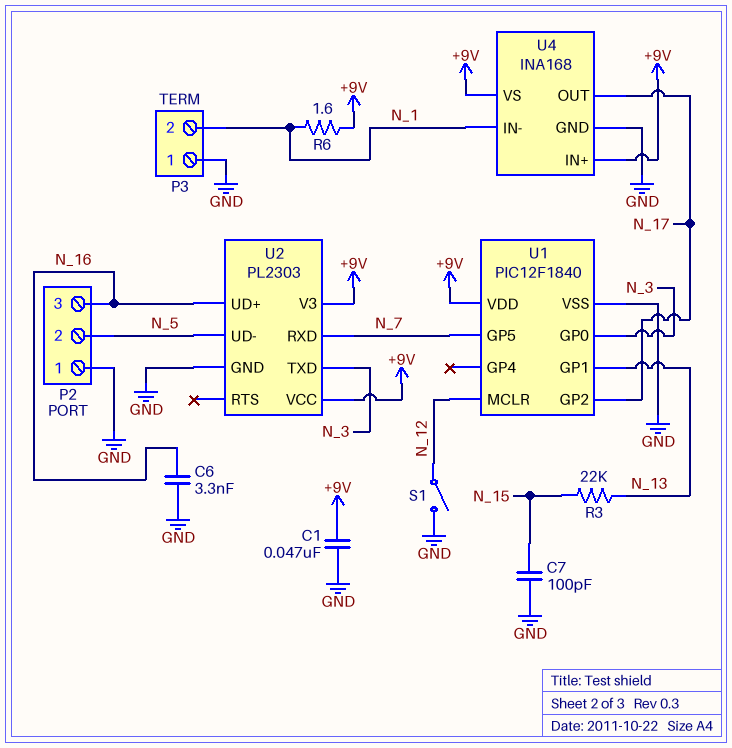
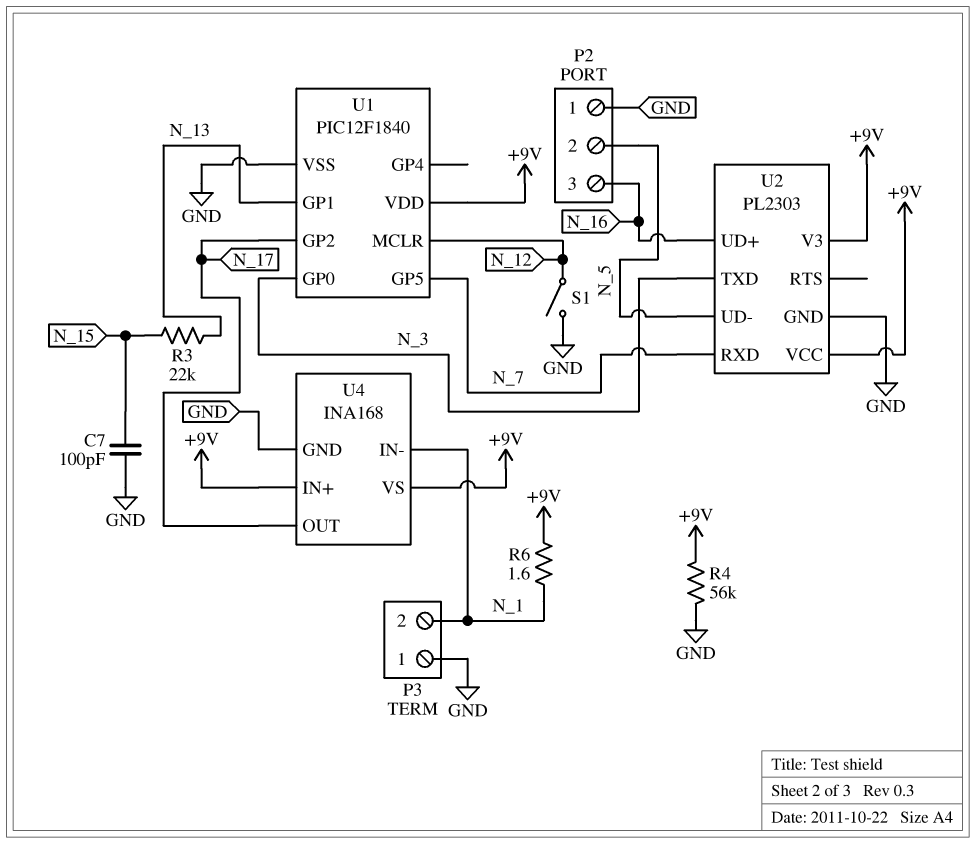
C1: 47nF (+9V, GND) -> none
C6: 3.3nF (GND, N_16) -> none
R4: none -> 56k (+9V, GND)

